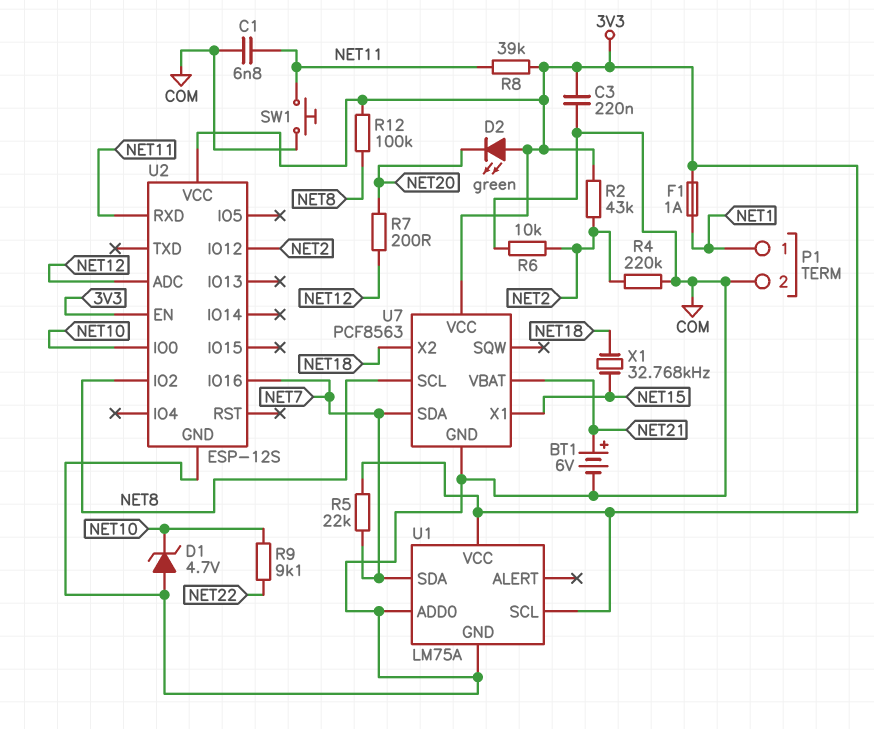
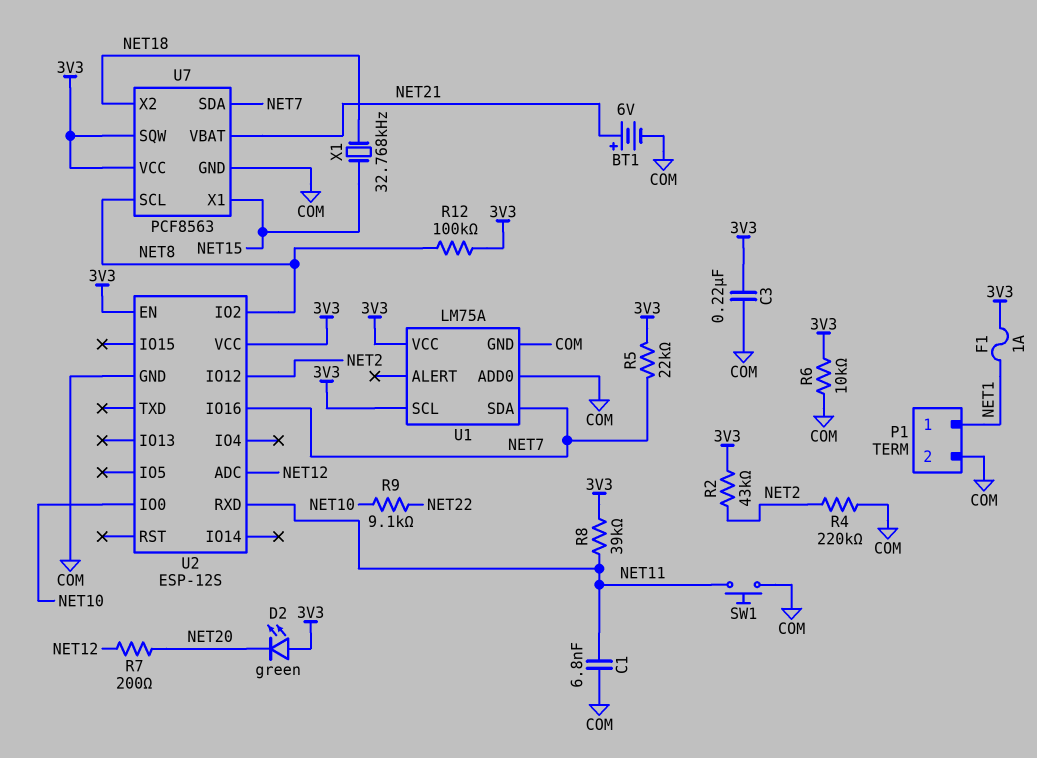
D1: zener 4.7V (A COM, K NET10) -> none
R6: 10k (COM, NET2) -> 10k (3V3, COM)
U7 pin SQW: none -> 3V3

